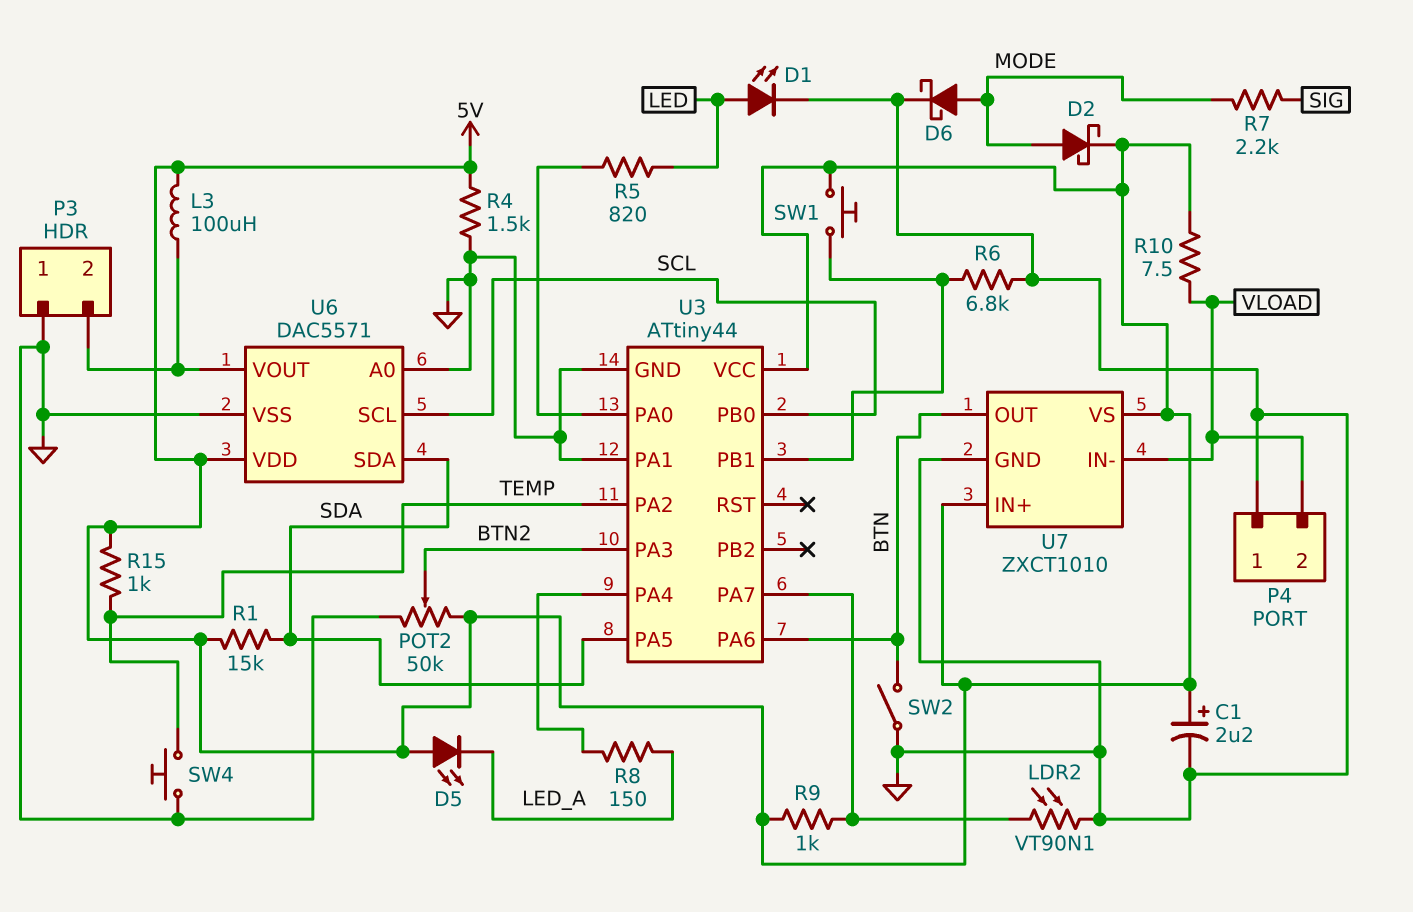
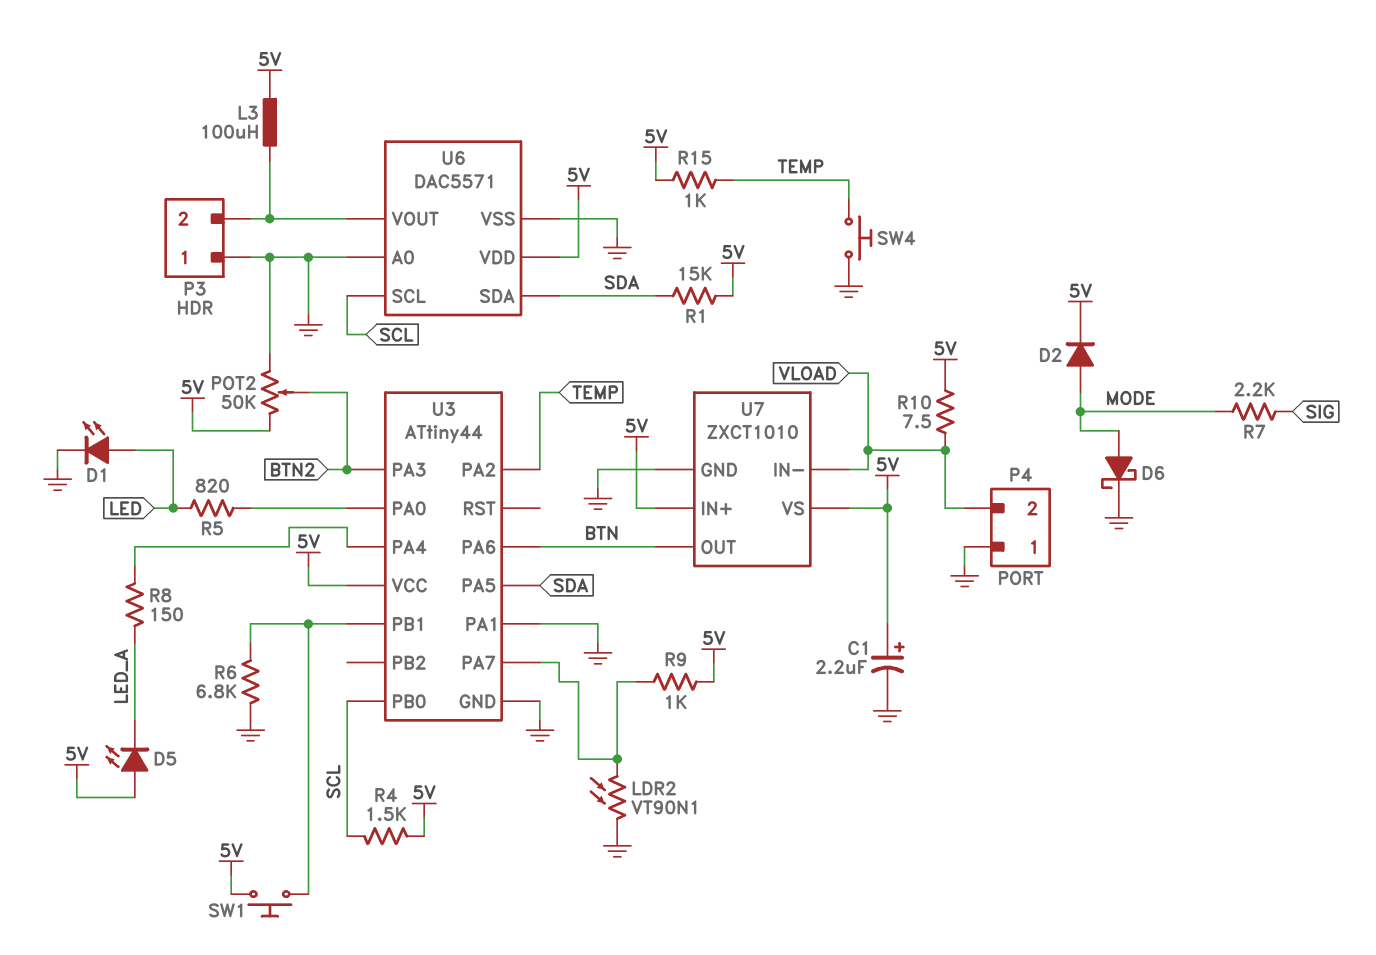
D2: schottky (A MODE, K 5V) -> diode (A MODE, K 5V)
R4: 1.5k (5V, GND) -> 1.5k (5V, SCL)
SW2: switch (BTN, GND) -> none

